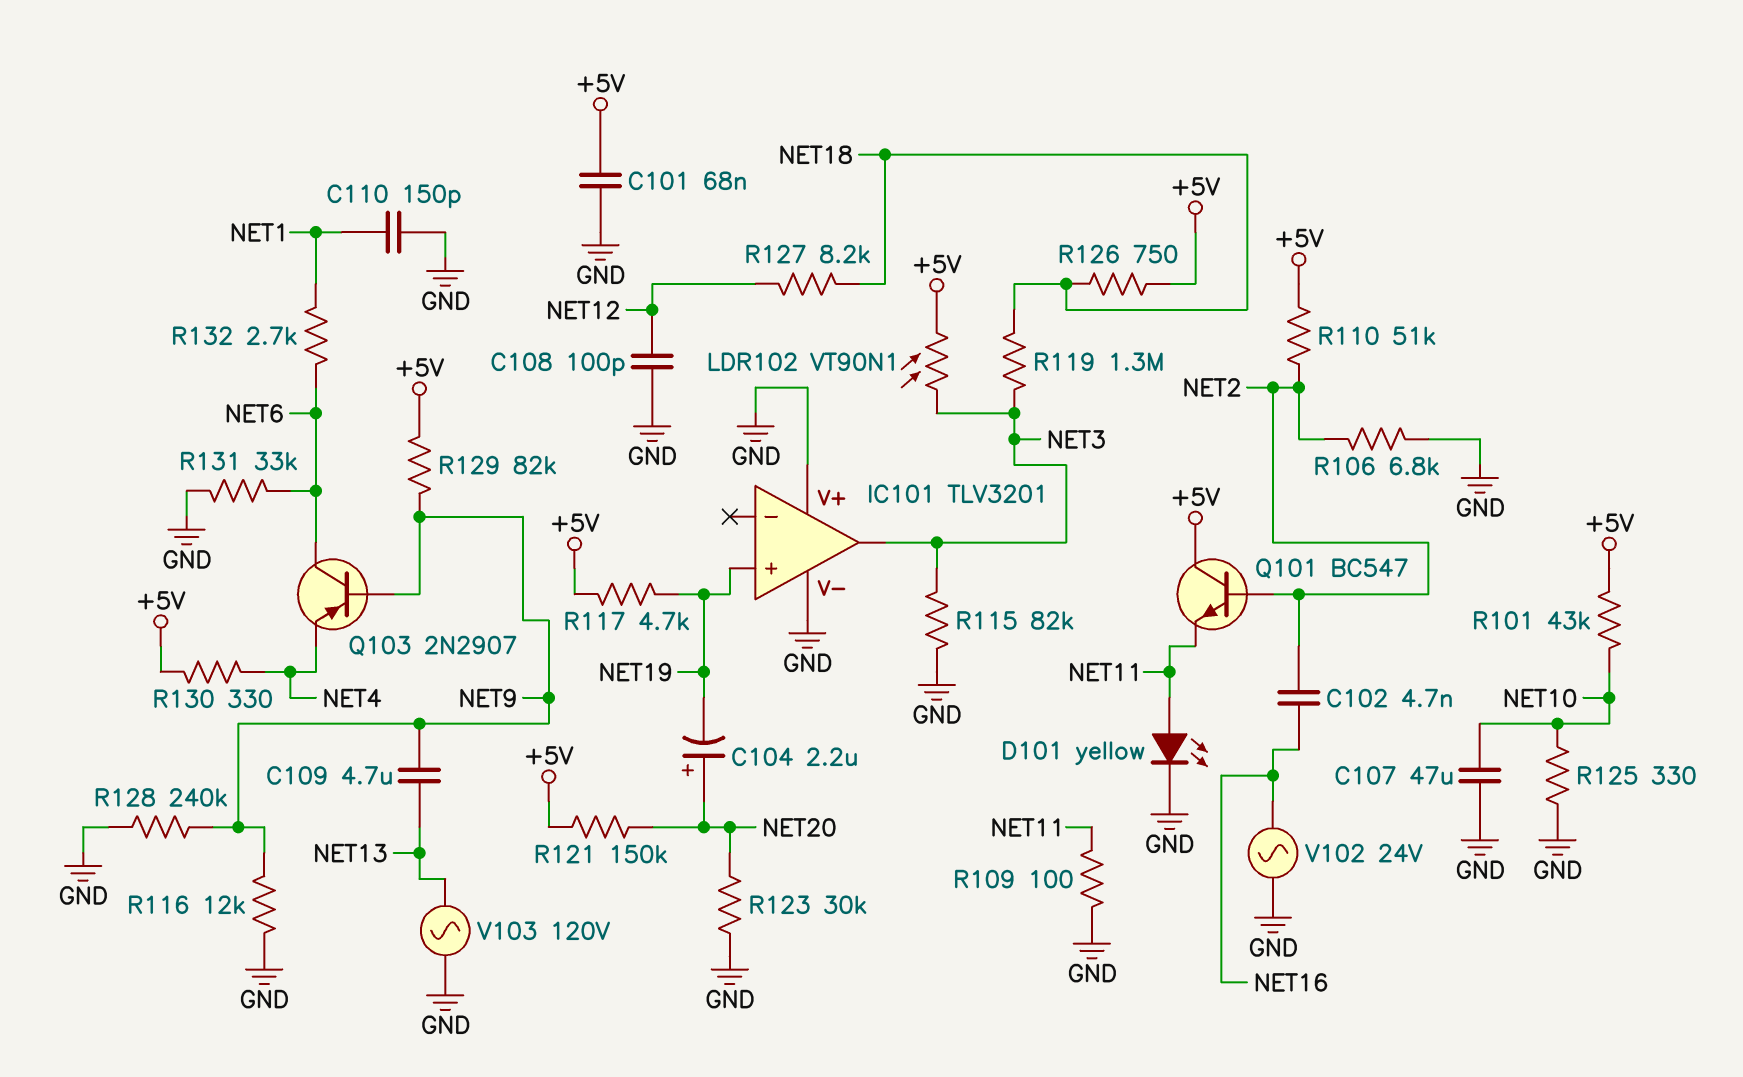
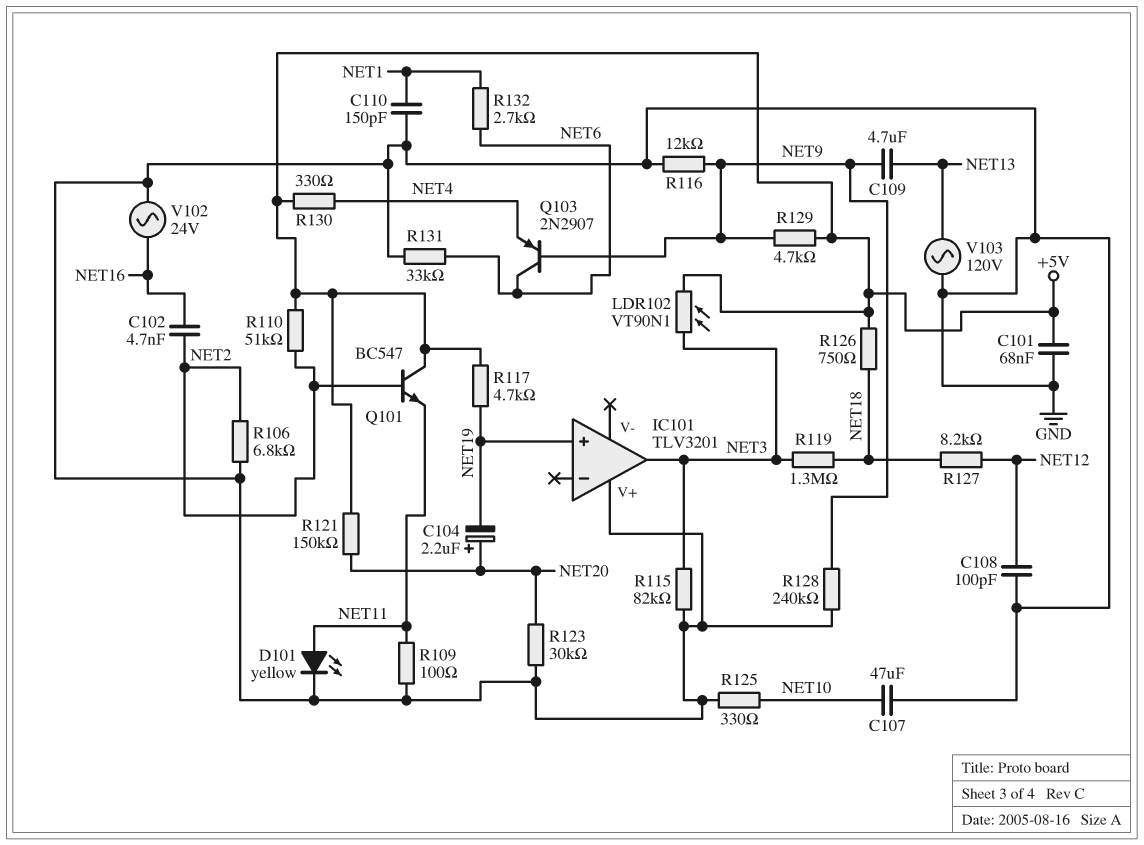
IC101 pin V-: GND -> none
R101: 43k (+5V, NET10) -> none
R129: 82k (+5V, NET9) -> 4.7k (+5V, NET9)

